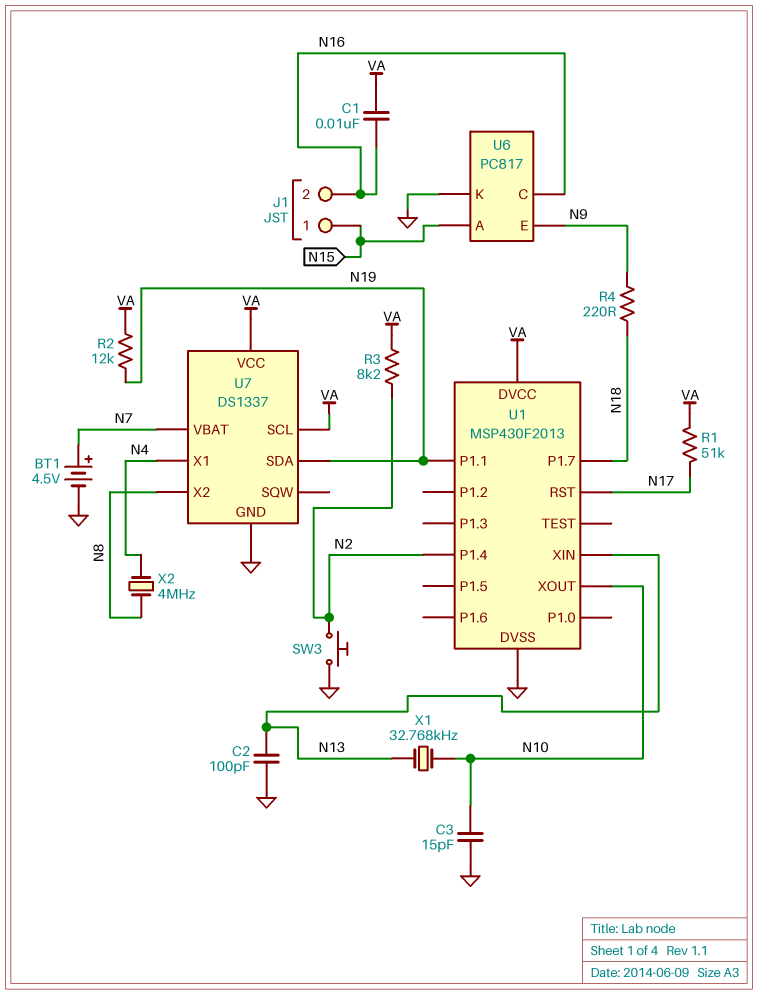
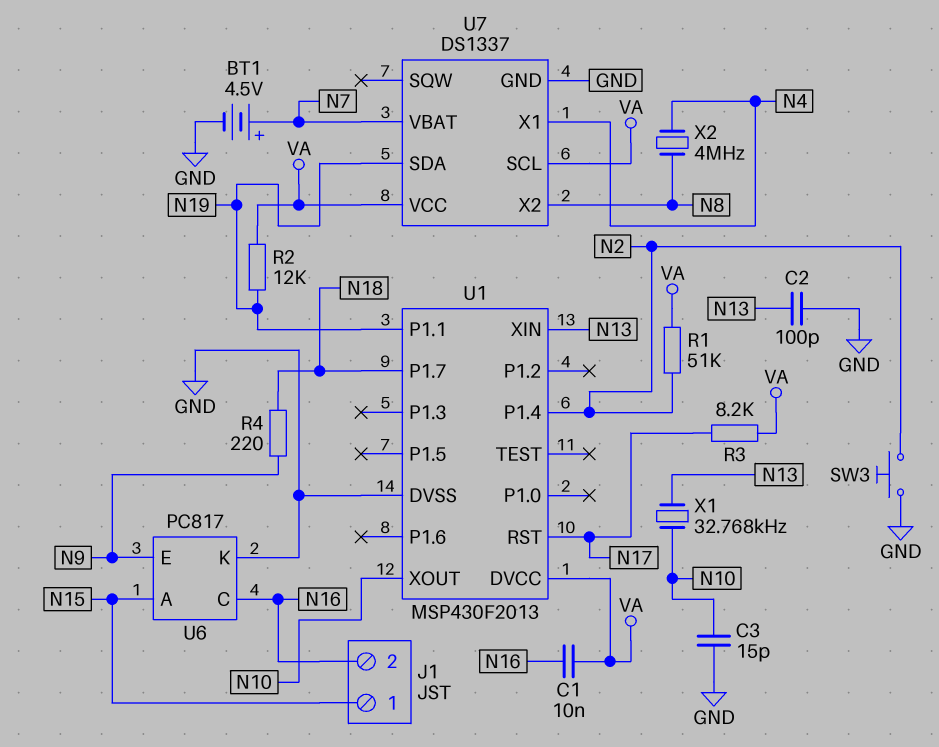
R1: 51k (N17, VA) -> 51k (N2, VA)
R3: 8.2k (N2, VA) -> 8.2k (N17, VA)

